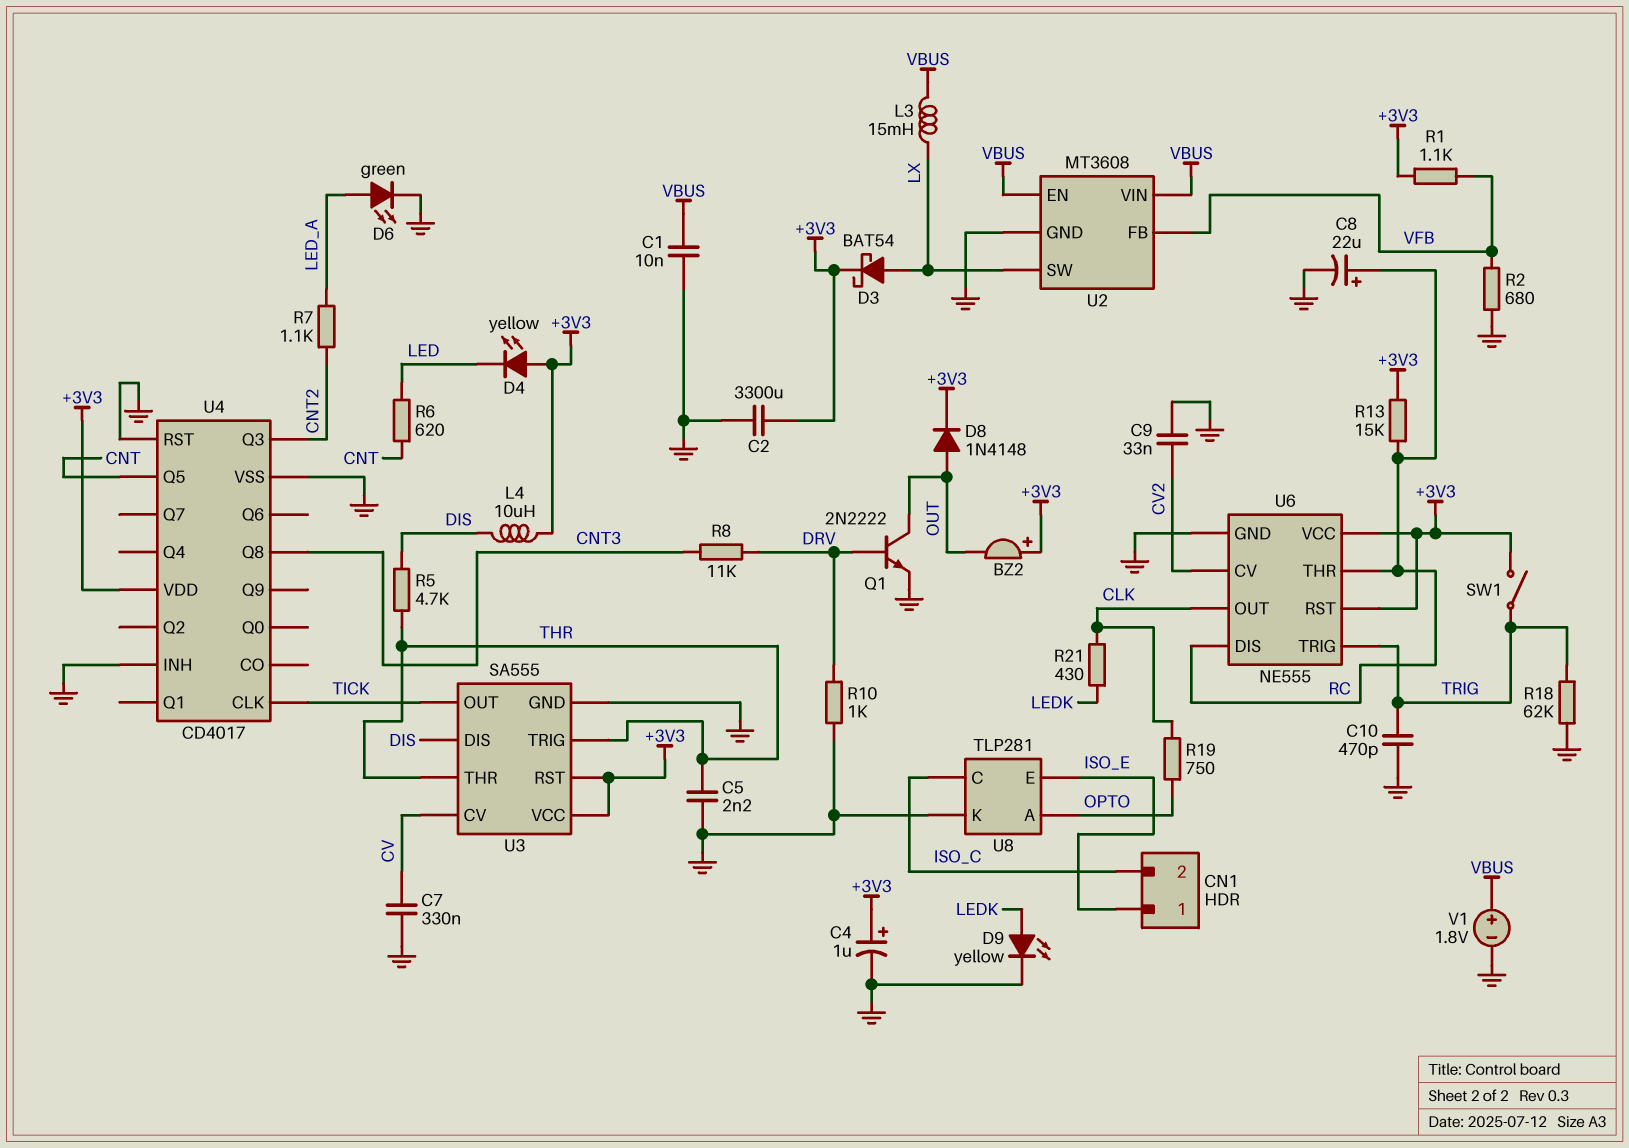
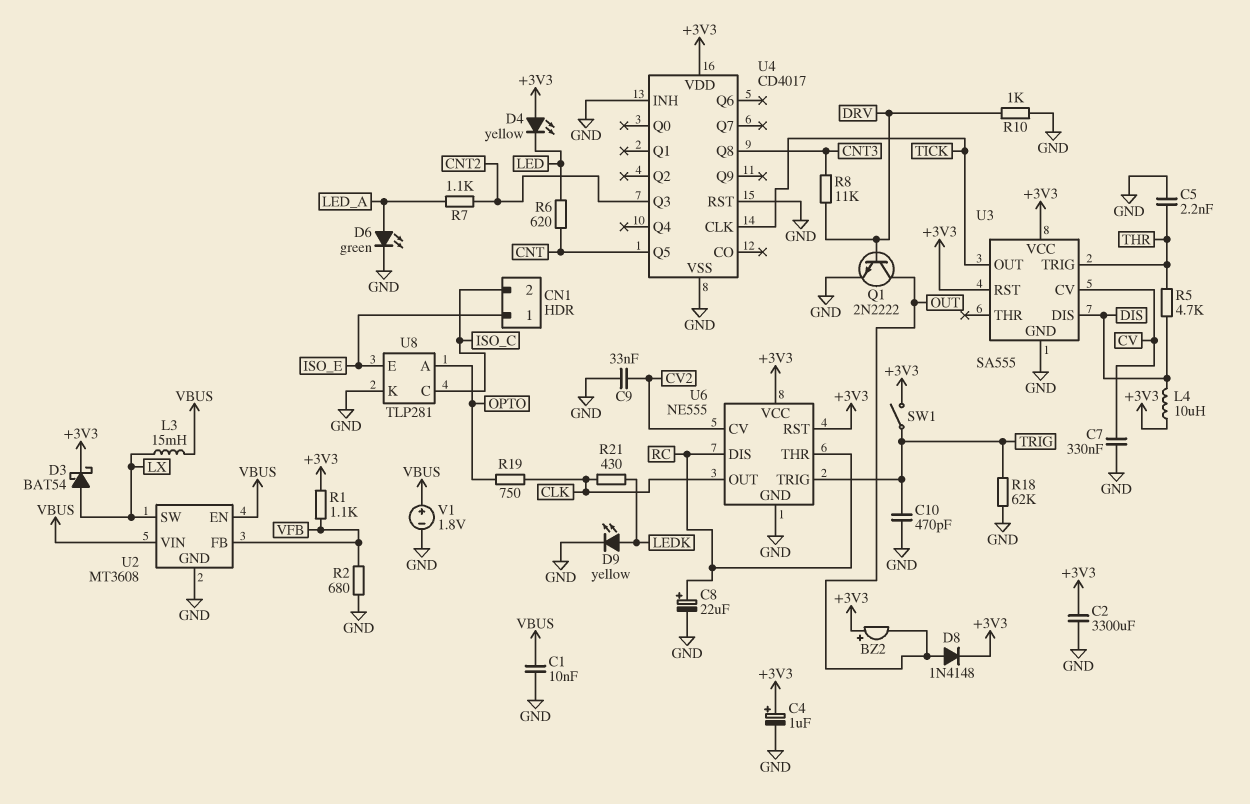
R13: 15k (+3V3, RC) -> none
U3 pin THR: THR -> none

